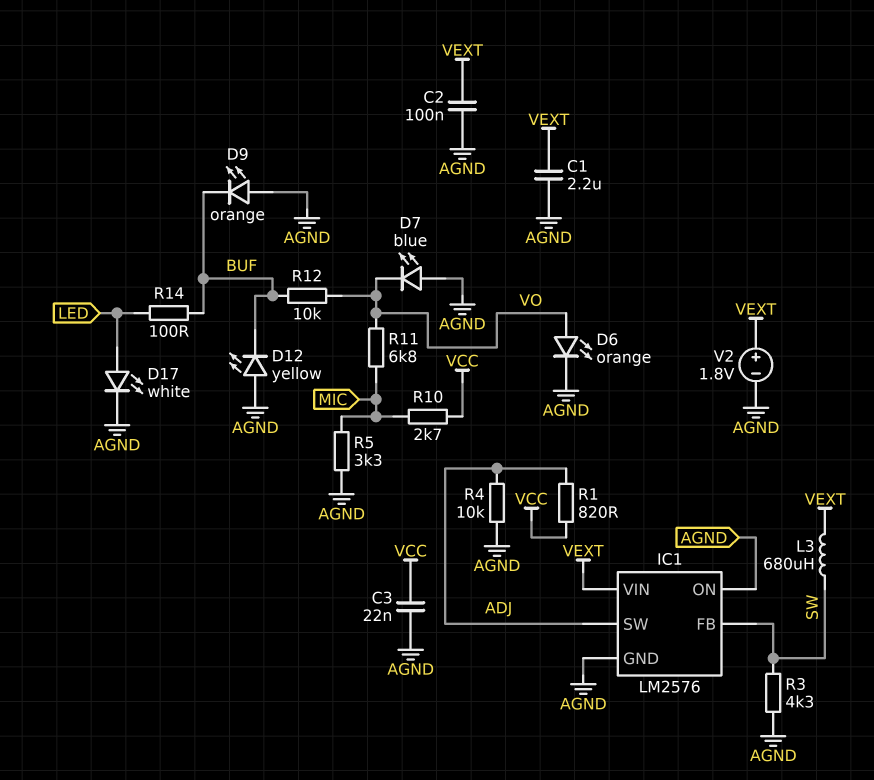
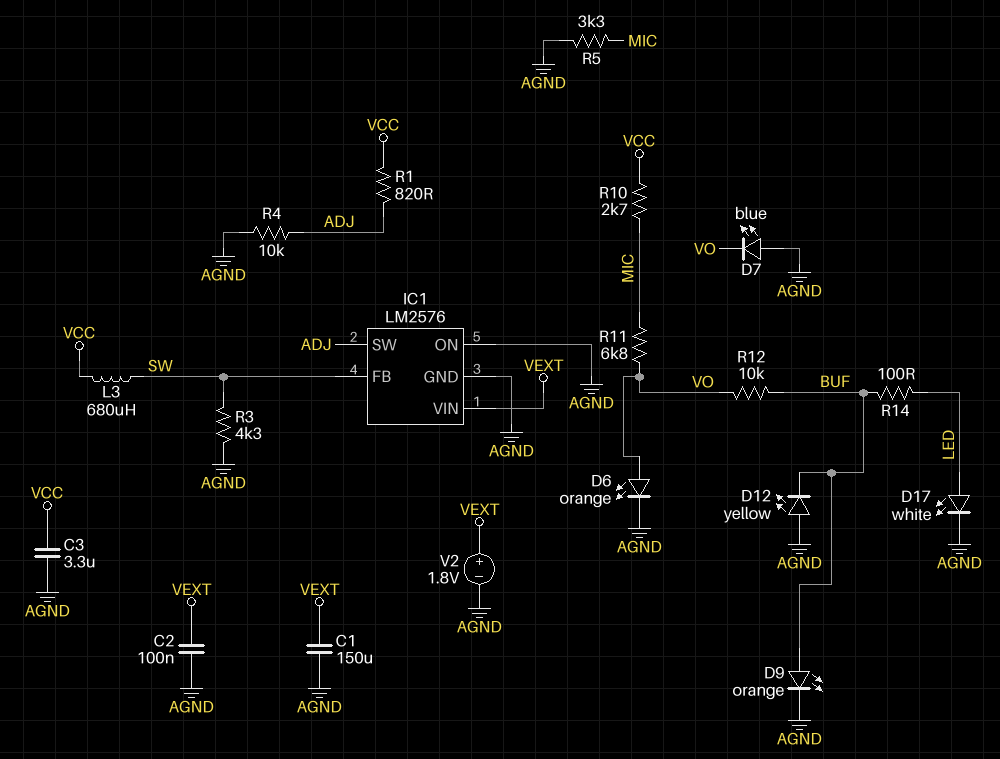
C1: 2.2uF (AGND, VEXT) -> 150uF (AGND, VEXT)
C3: 22nF (AGND, VCC) -> 3.3uF (AGND, VCC)
D9: LED orange (A AGND, K BUF) -> LED orange (A BUF, K AGND)
L3: 680uH (SW, VEXT) -> 680uH (SW, VCC)

